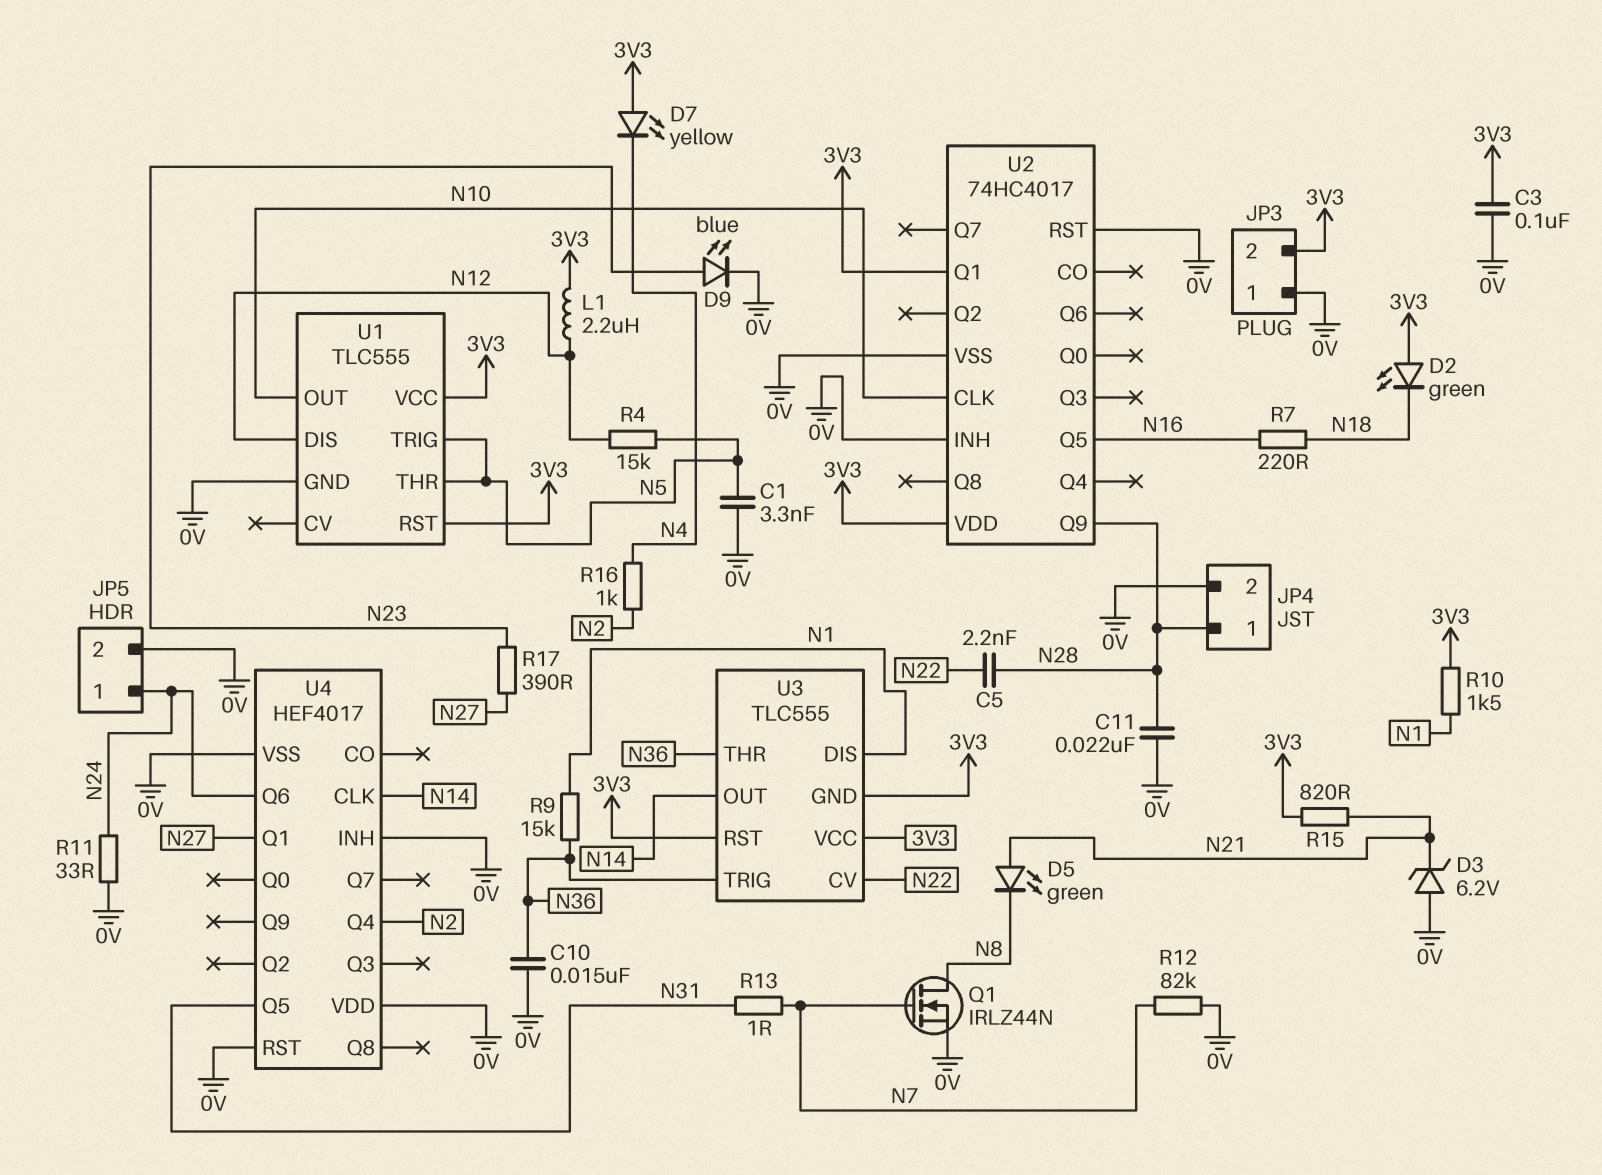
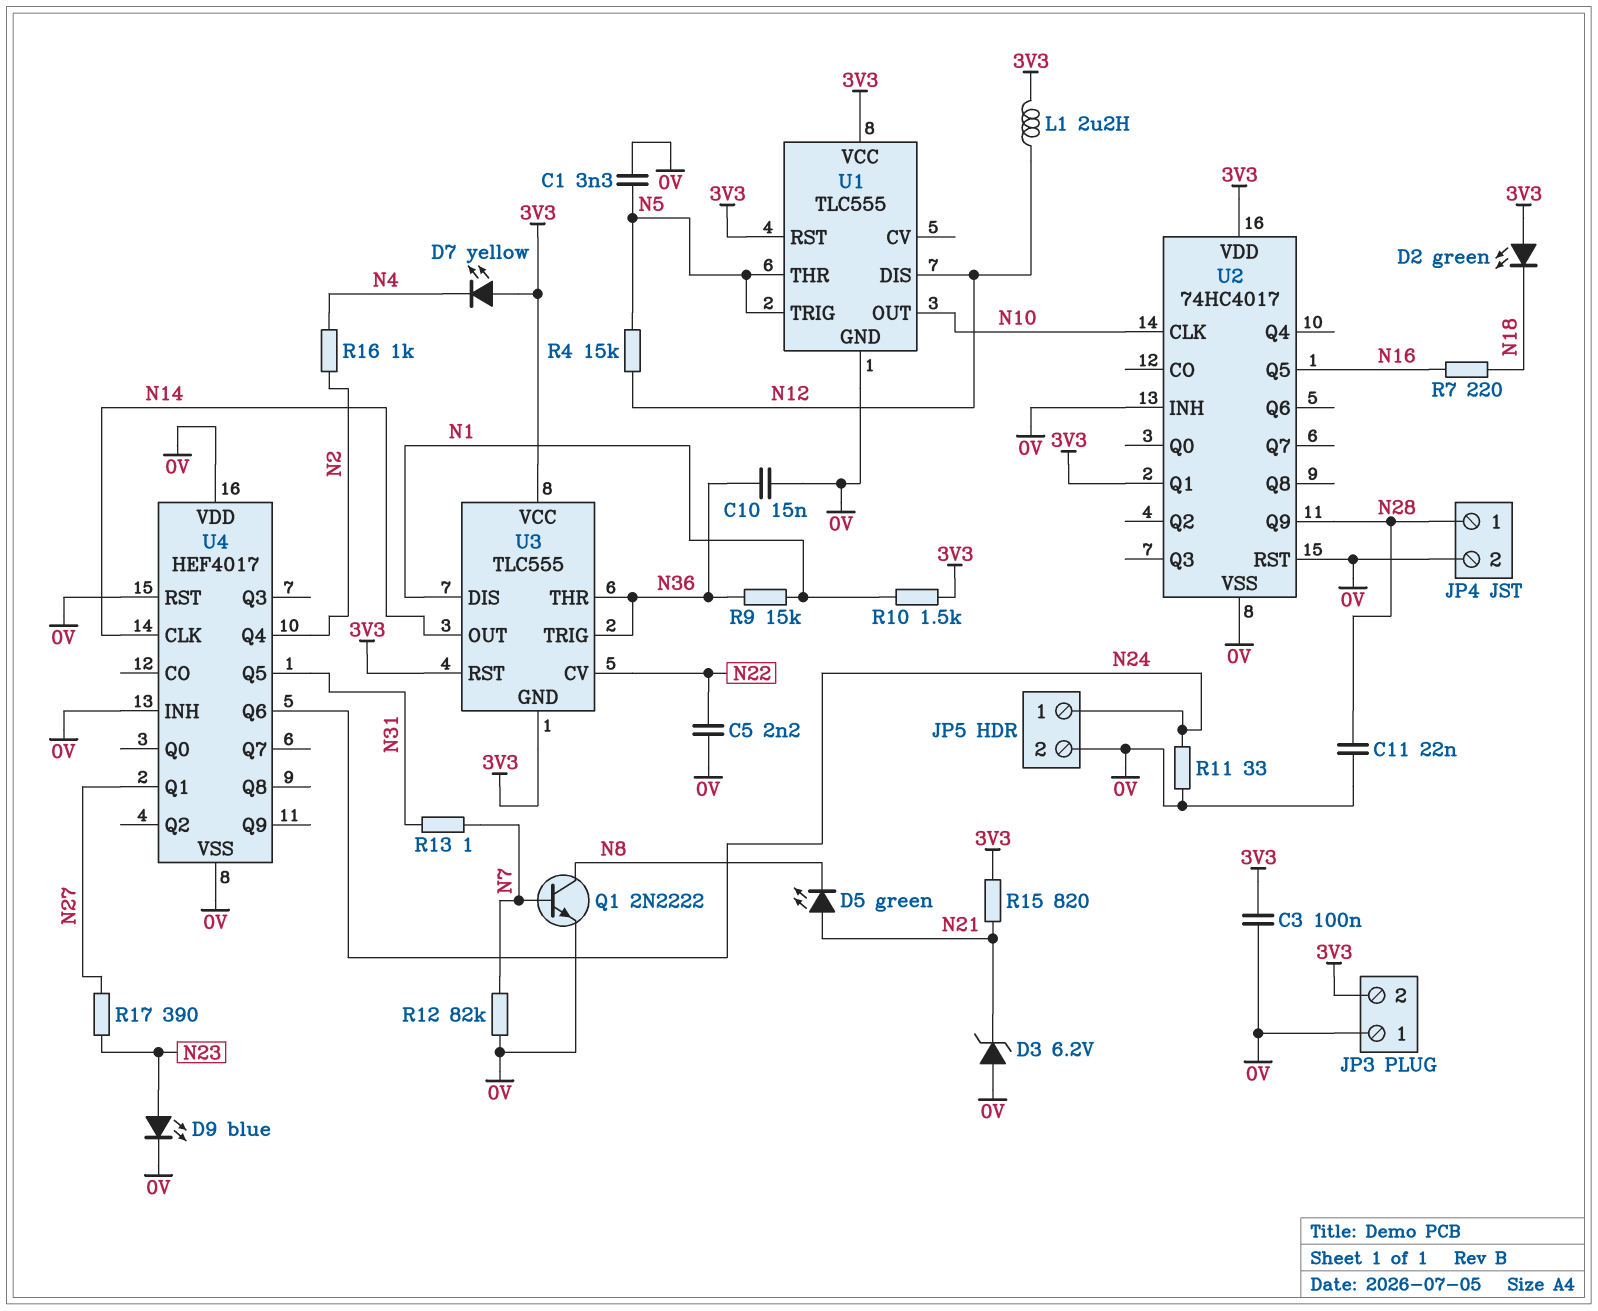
C5: 2.2nF (N22, N28) -> 2.2nF (0V, N22)
Q1: NMOS IRLZ44N (G N7, D N8, S 0V) -> NPN 2N2222 (B N7, C N8, E 0V)

